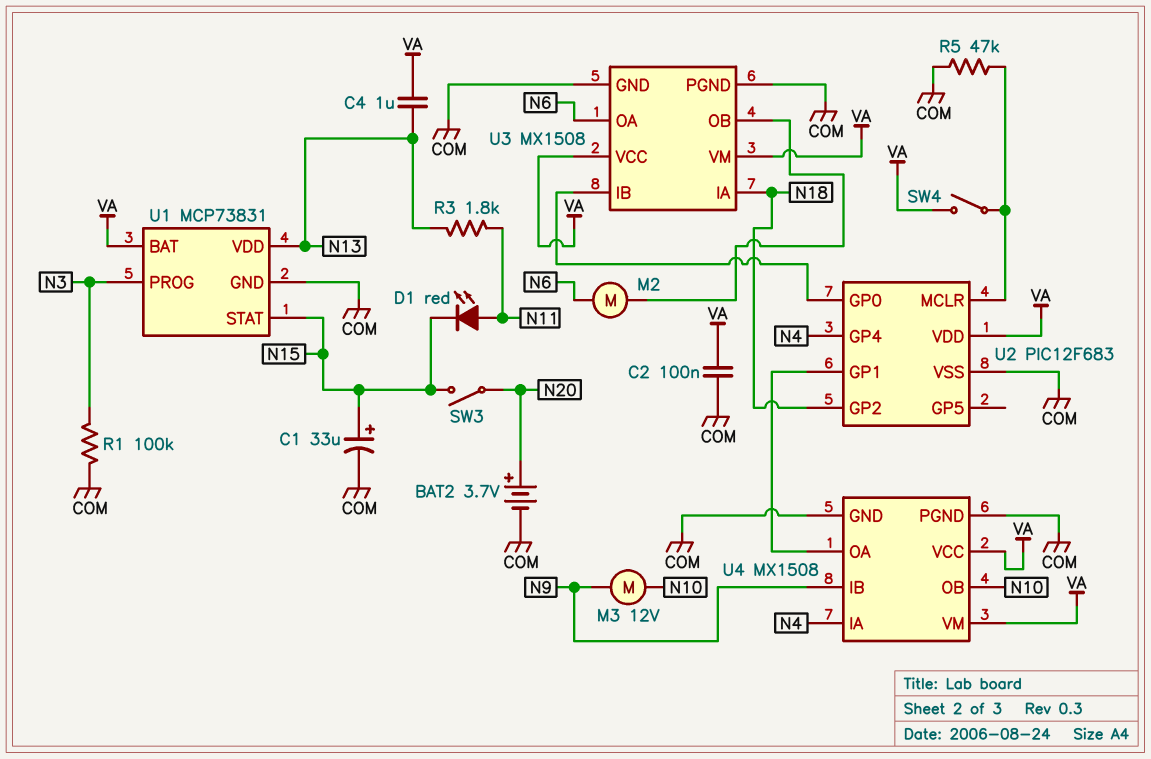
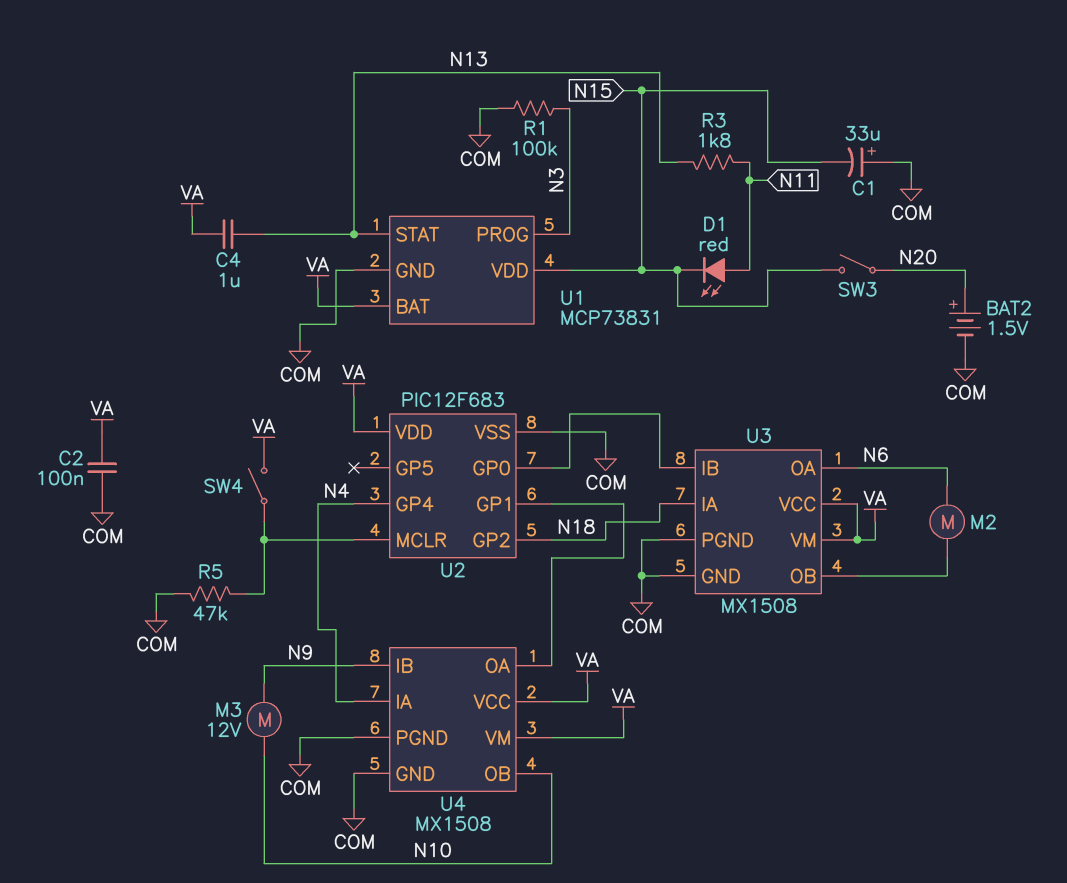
BAT2: 3.7V (plus N20, minus COM) -> 1.5V (plus N20, minus COM)
C1: 33uF (plus N15, minus COM) -> 33uF (plus COM, minus N15)
U1 pin STAT: N15 -> N13
U1 pin VDD: N13 -> N15

